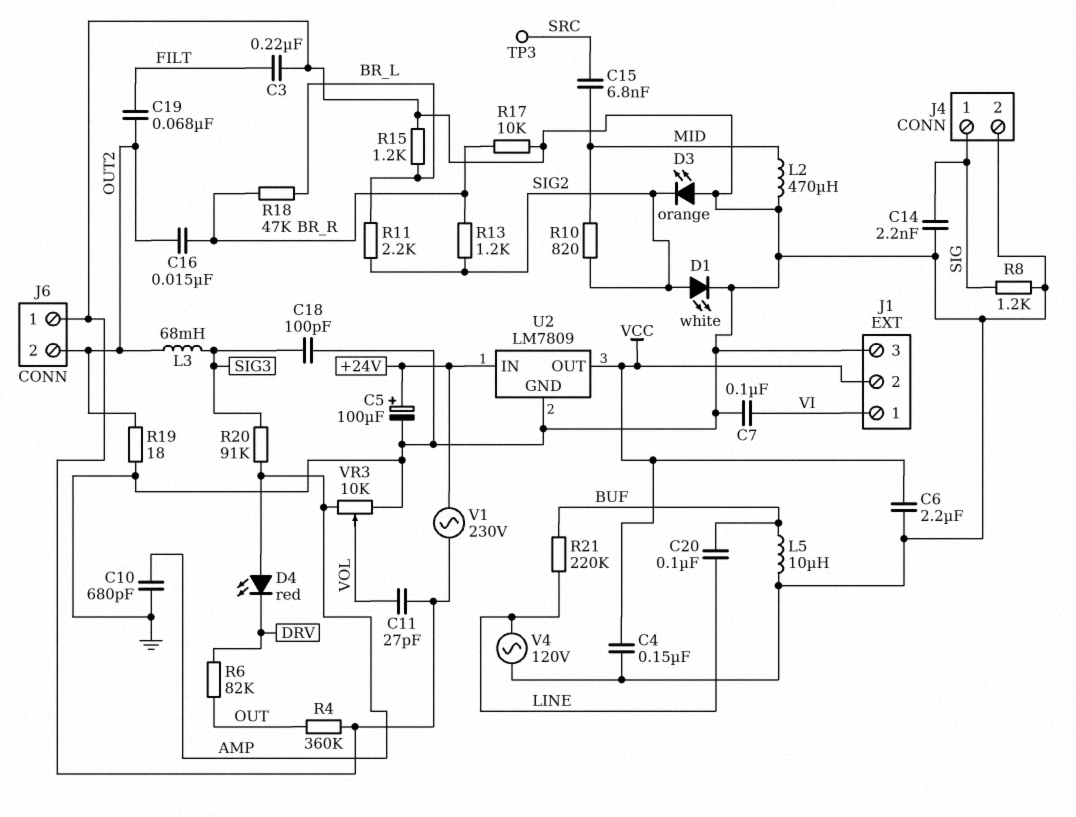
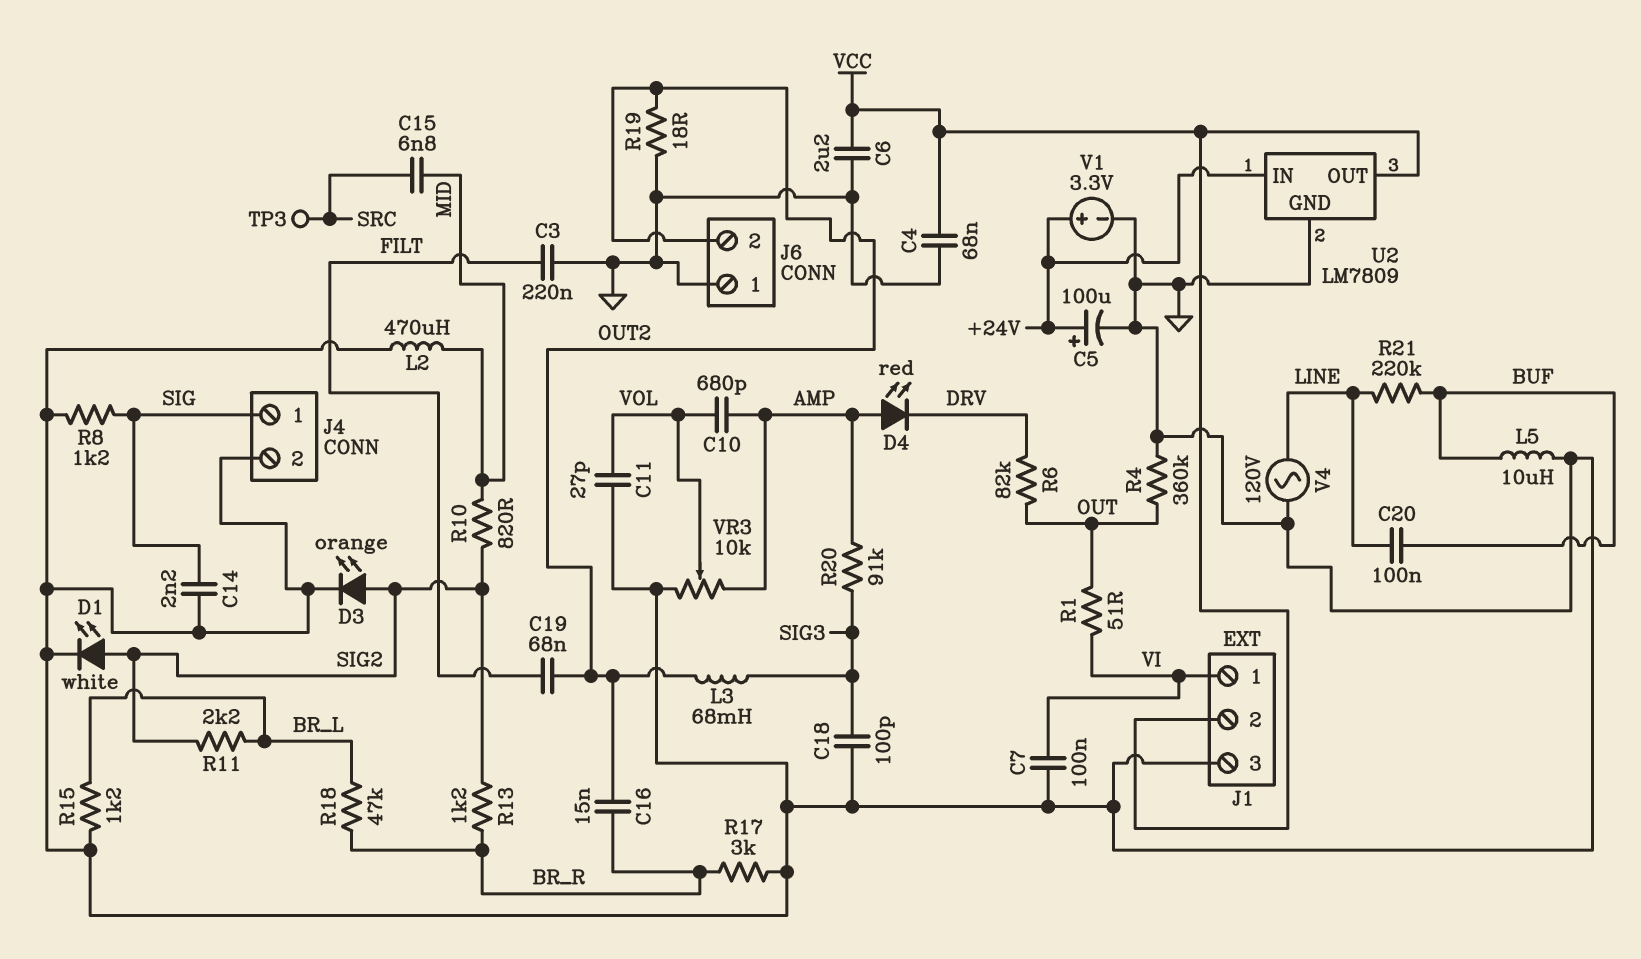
C4: 150nF (GND, VCC) -> 68nF (GND, VCC)
C10: 680pF (AMP, GND) -> 680pF (AMP, VOL)
D3: LED orange (A GND, K SIG2) -> LED orange (A SIG2, K GND)
R1: none -> 51 (OUT, VI)
R17: 10k (BR_R, GND) -> 3k (BR_R, GND)
V1: AC 230V (+24V, GND) -> 3.3V (plus +24V, minus GND)

